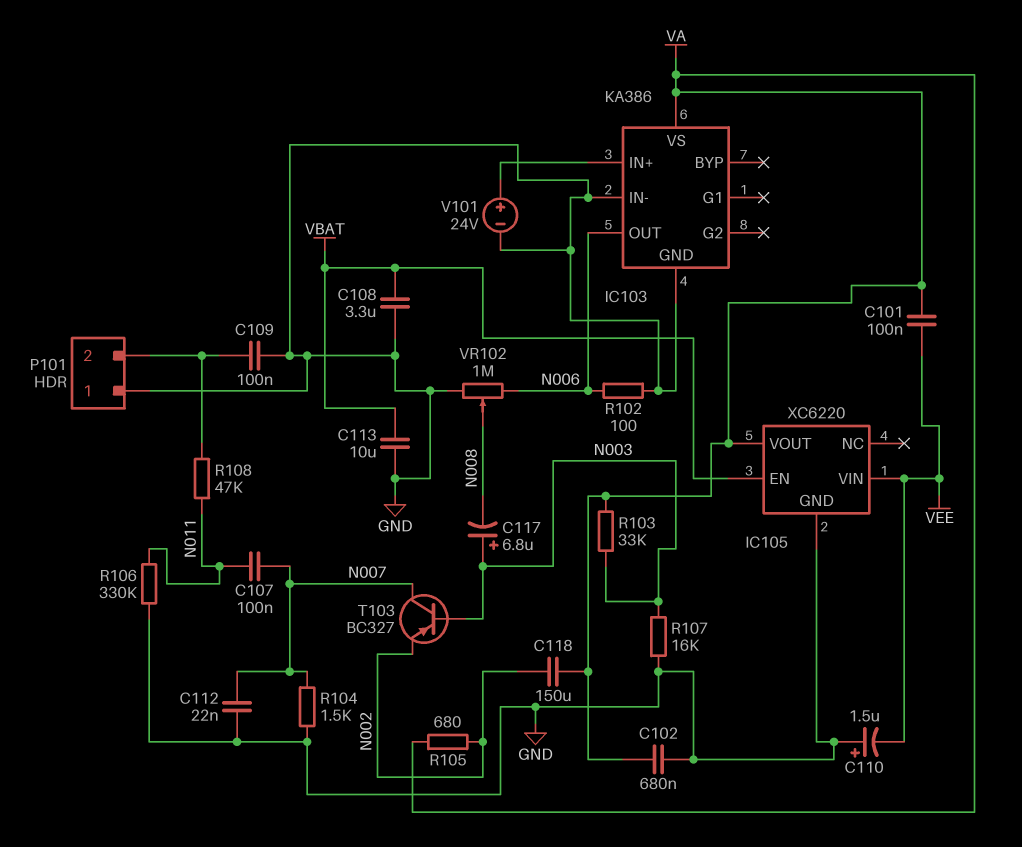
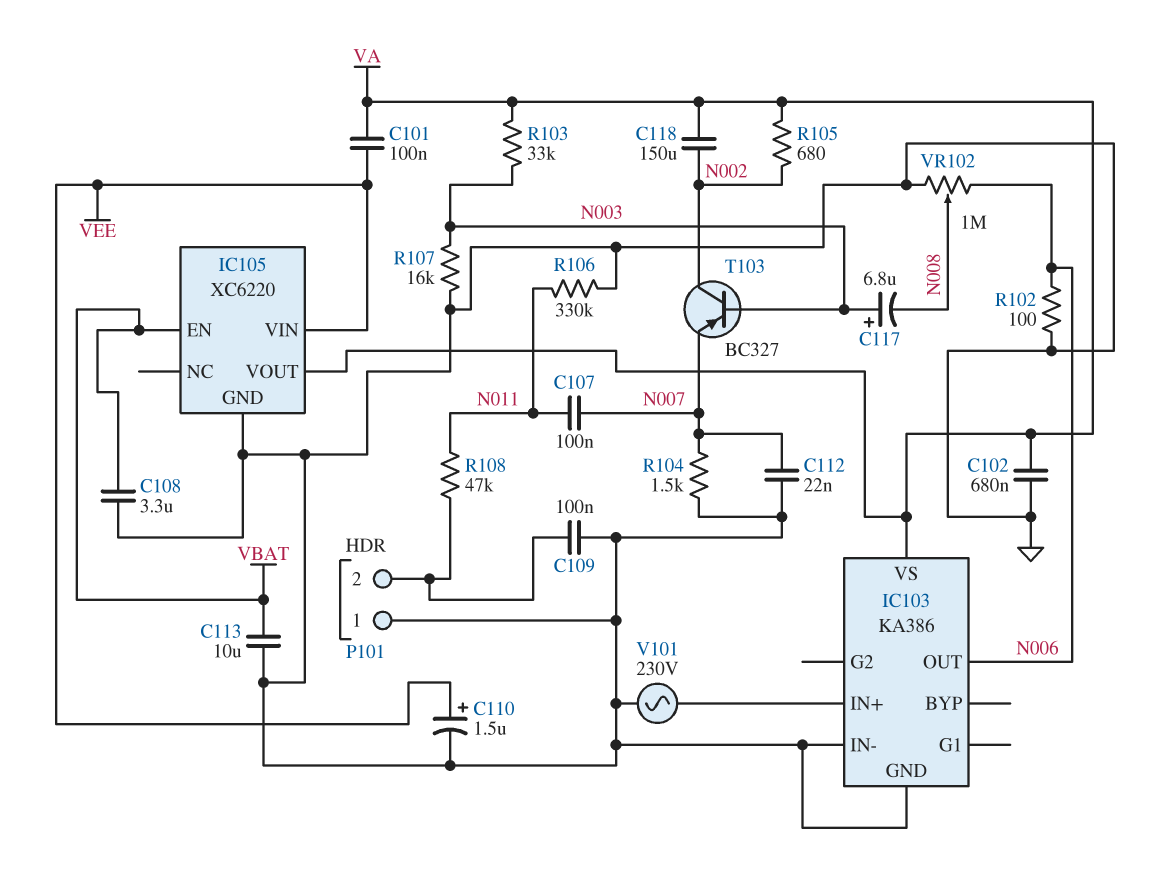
C110: 1.5uF (plus GND, minus VEE) -> 1.5uF (plus VEE, minus GND)
T103: PNP BC327 (B N003, C N007, E N002) -> PNP BC327 (B N003, C N002, E N007)
V101: 24V (plus IC103/IN+, minus GND) -> AC 230V (GND, IC103/IN+)

